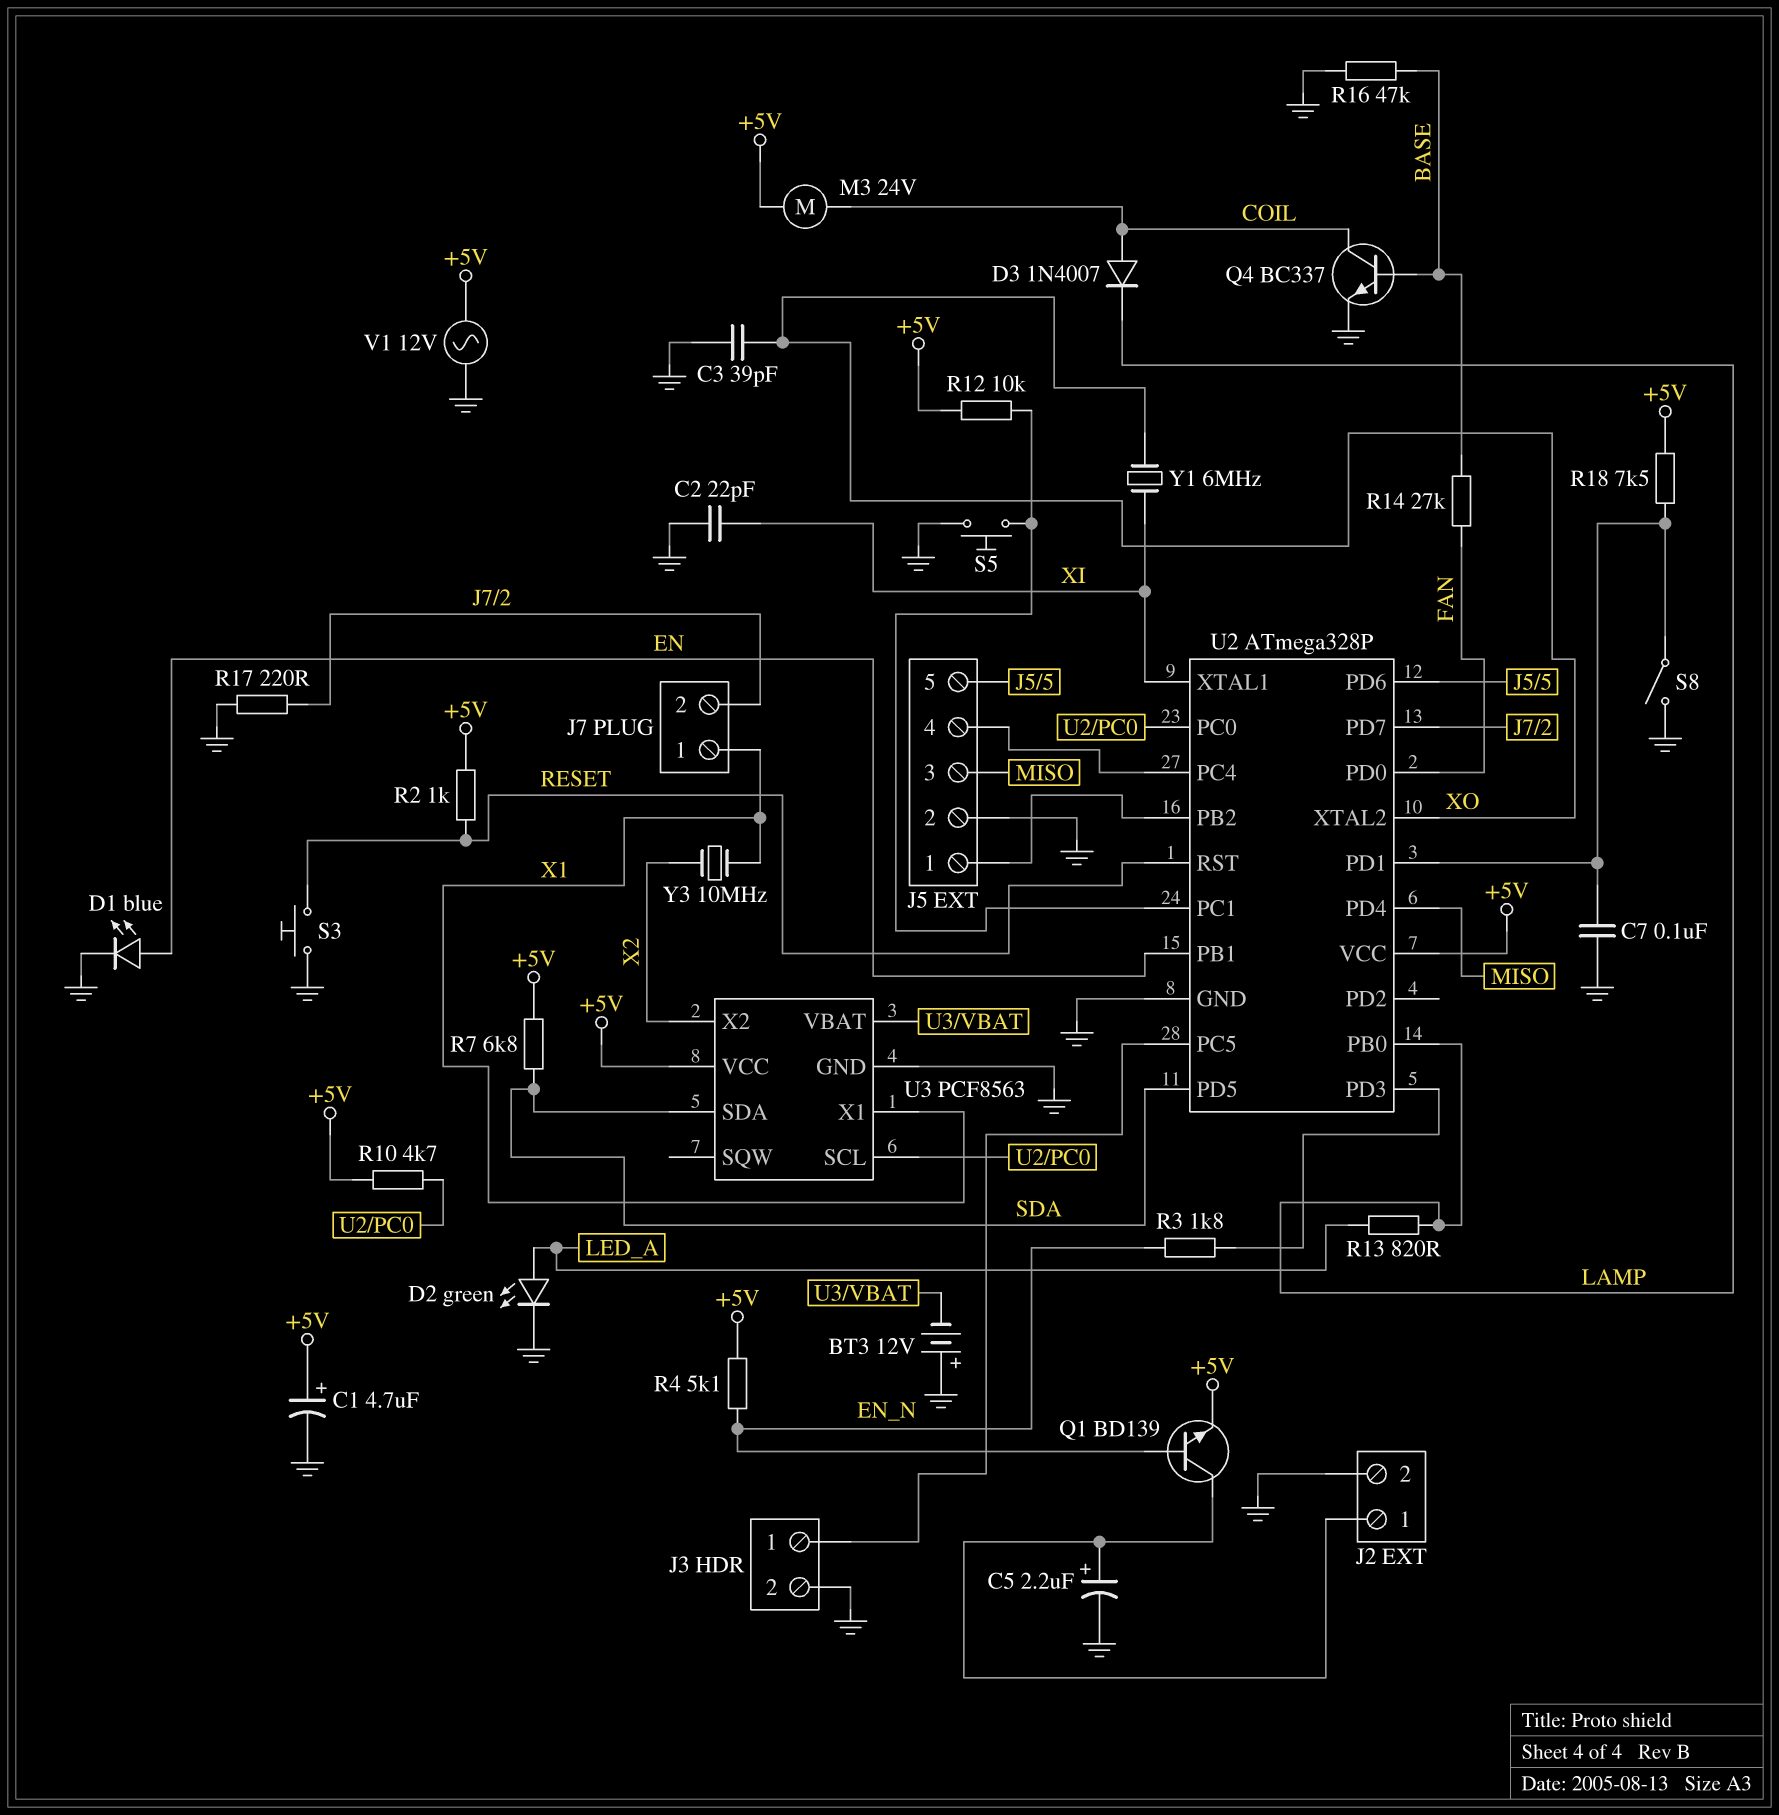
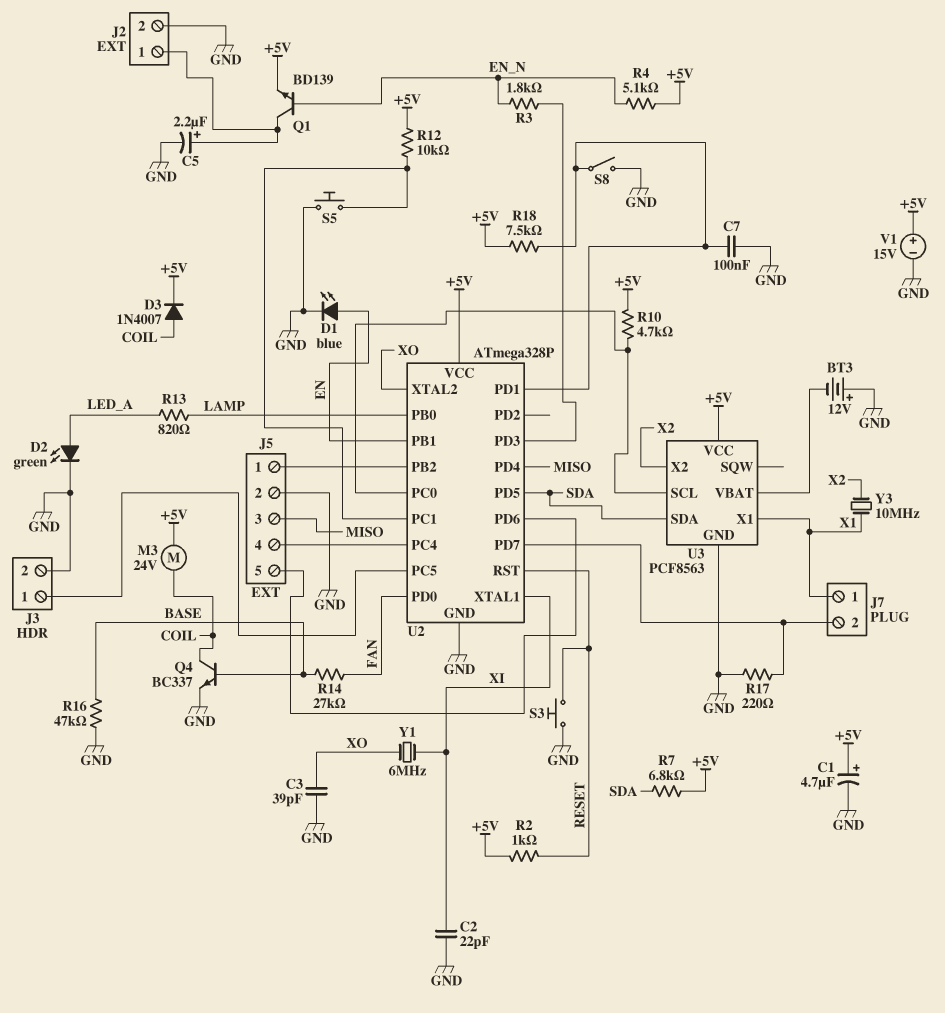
D3: diode 1N4007 (A COIL, K LAMP) -> diode 1N4007 (A COIL, K +5V)
V1: AC 12V (+5V, GND) -> 15V (plus +5V, minus GND)

